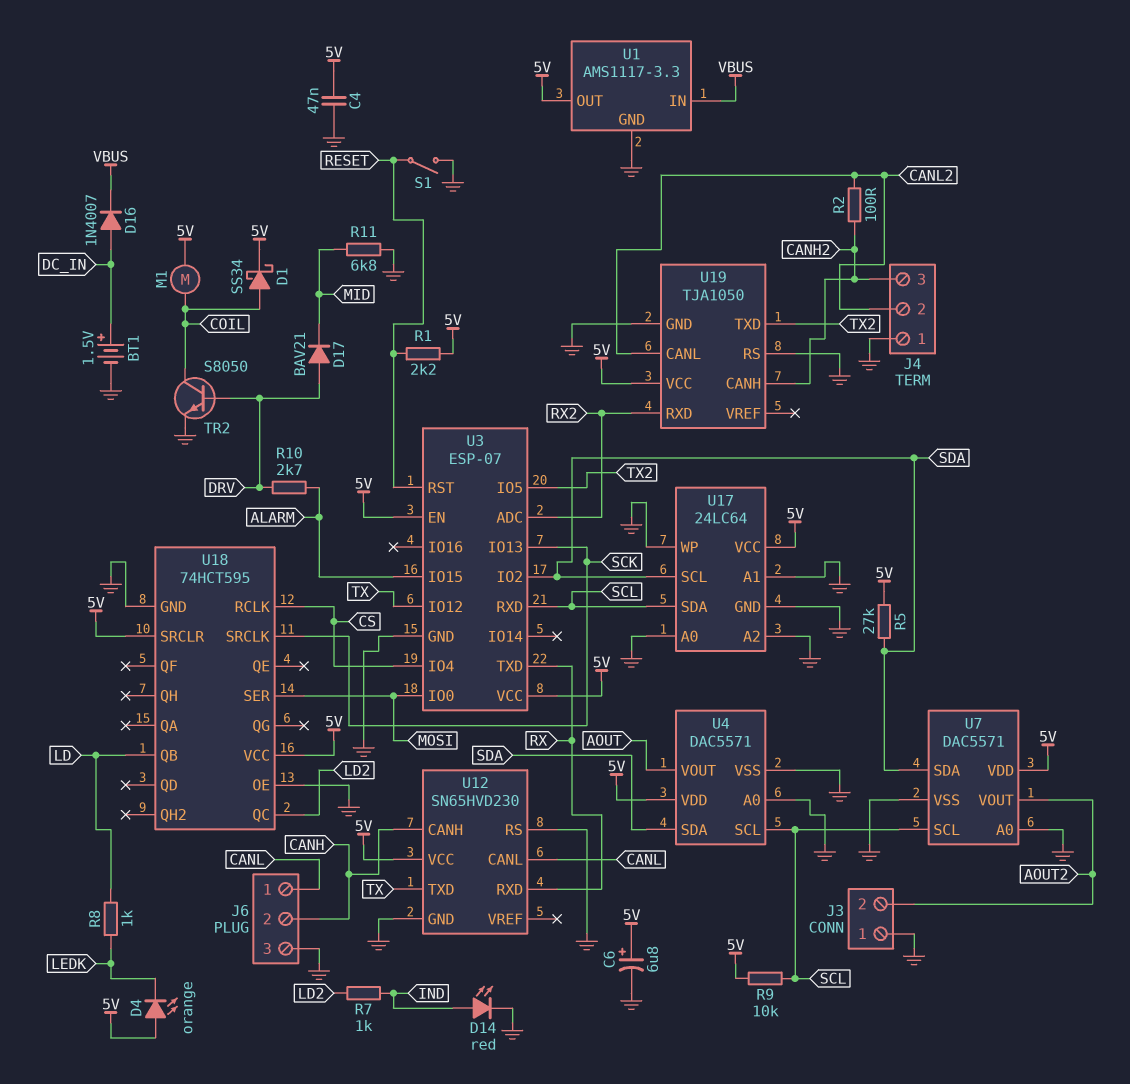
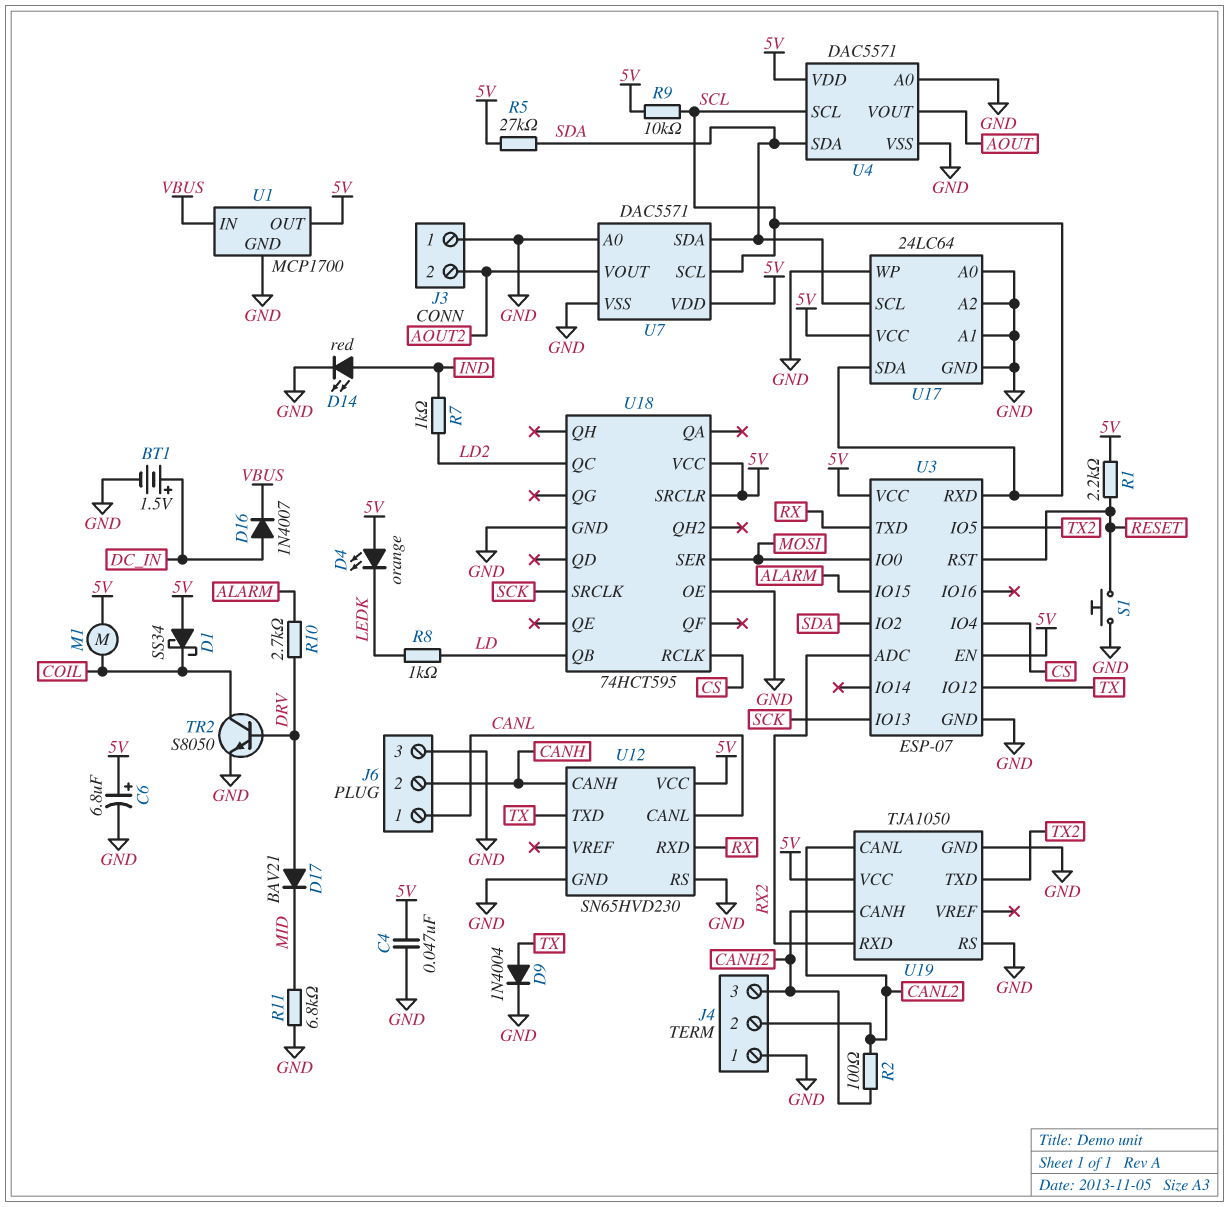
D1: schottky SS34 (A COIL, K 5V) -> schottky SS34 (A 5V, K COIL)
D9: none -> diode 1N4004 (A TX, K GND)
S1: switch (GND, RESET) -> button (GND, RESET)
U1: AMS1117-3.3 -> MCP1700

